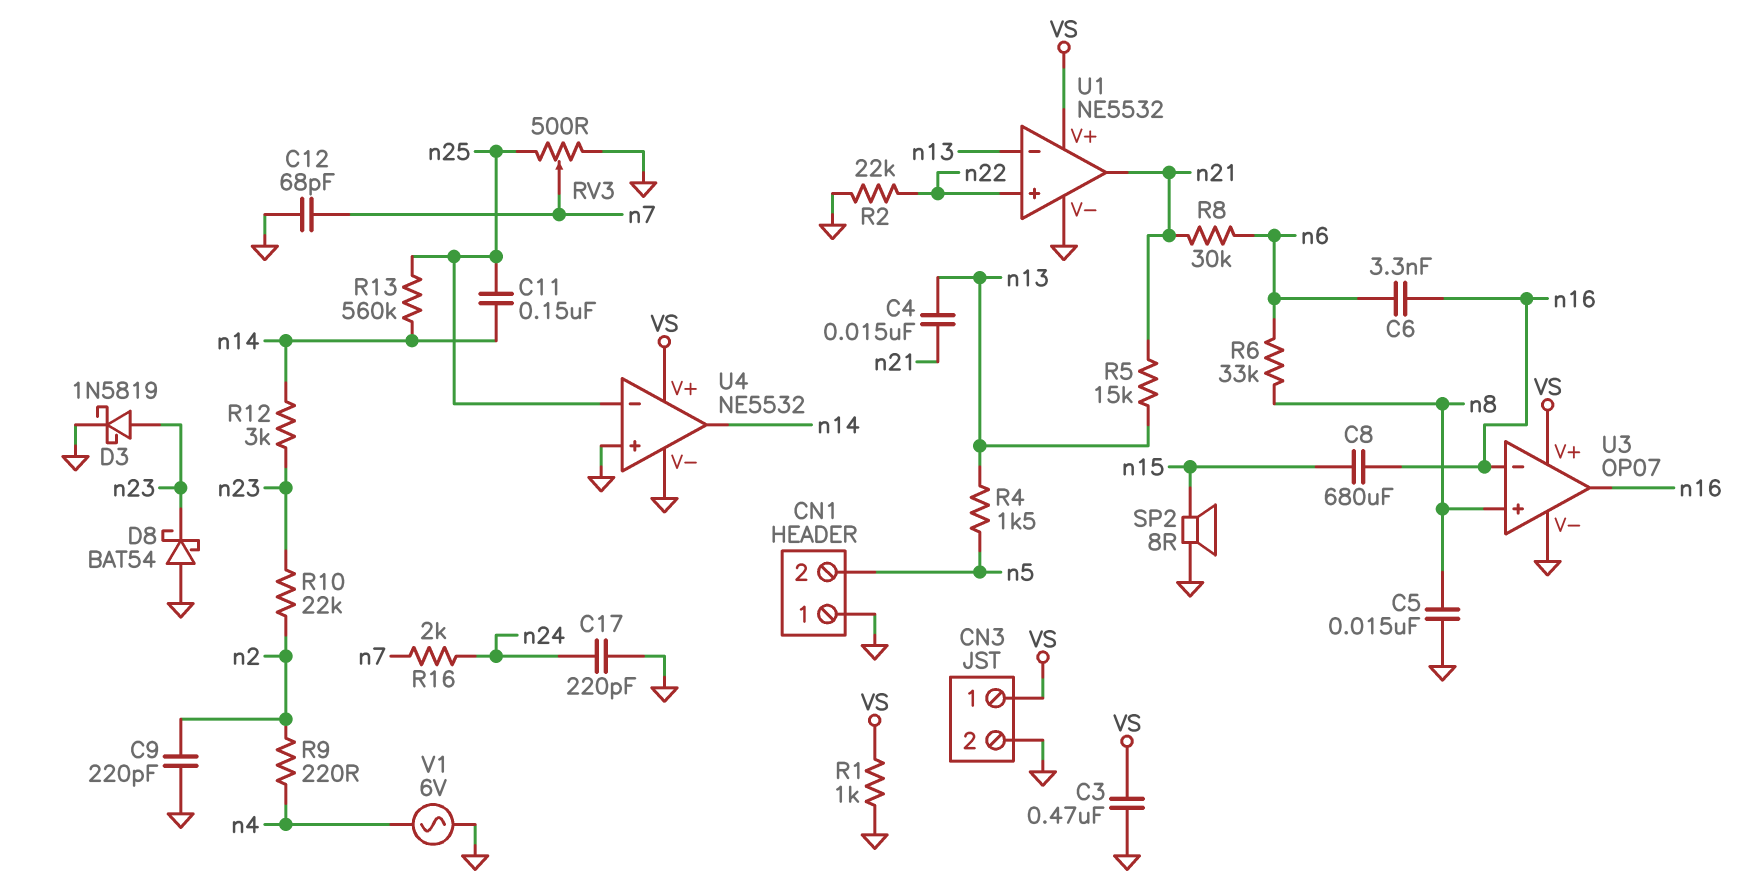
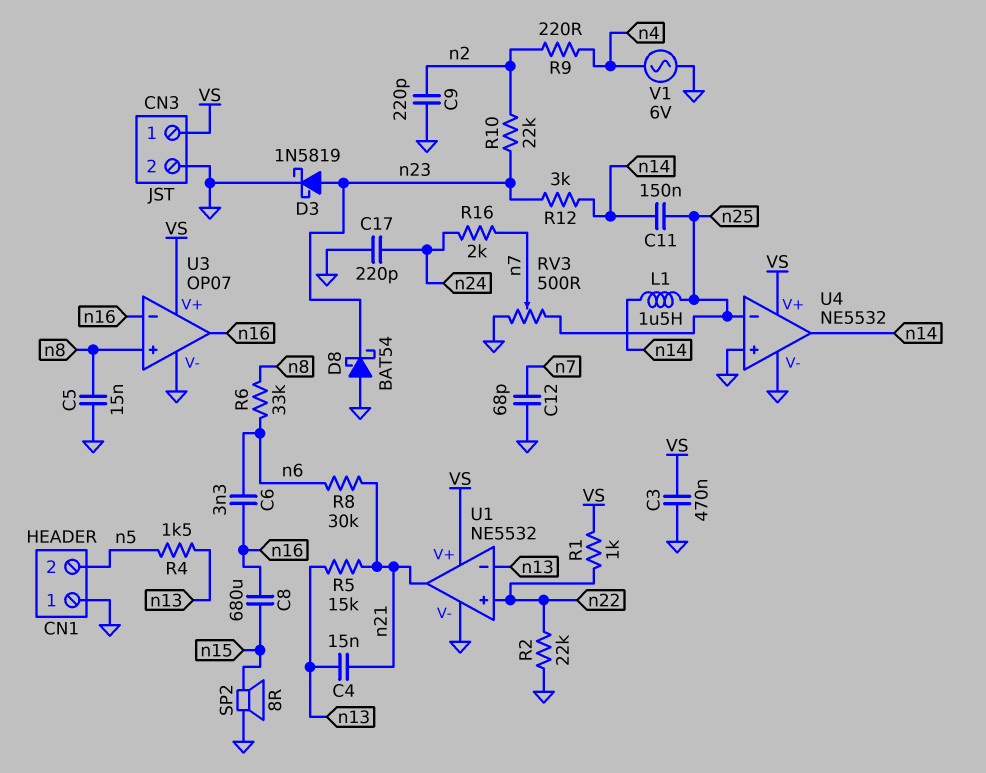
L1: none -> 1.5uH (n14, n25)
R1: 1k (GND, VS) -> 1k (VS, n22)
R13: 560k (n14, n25) -> none

